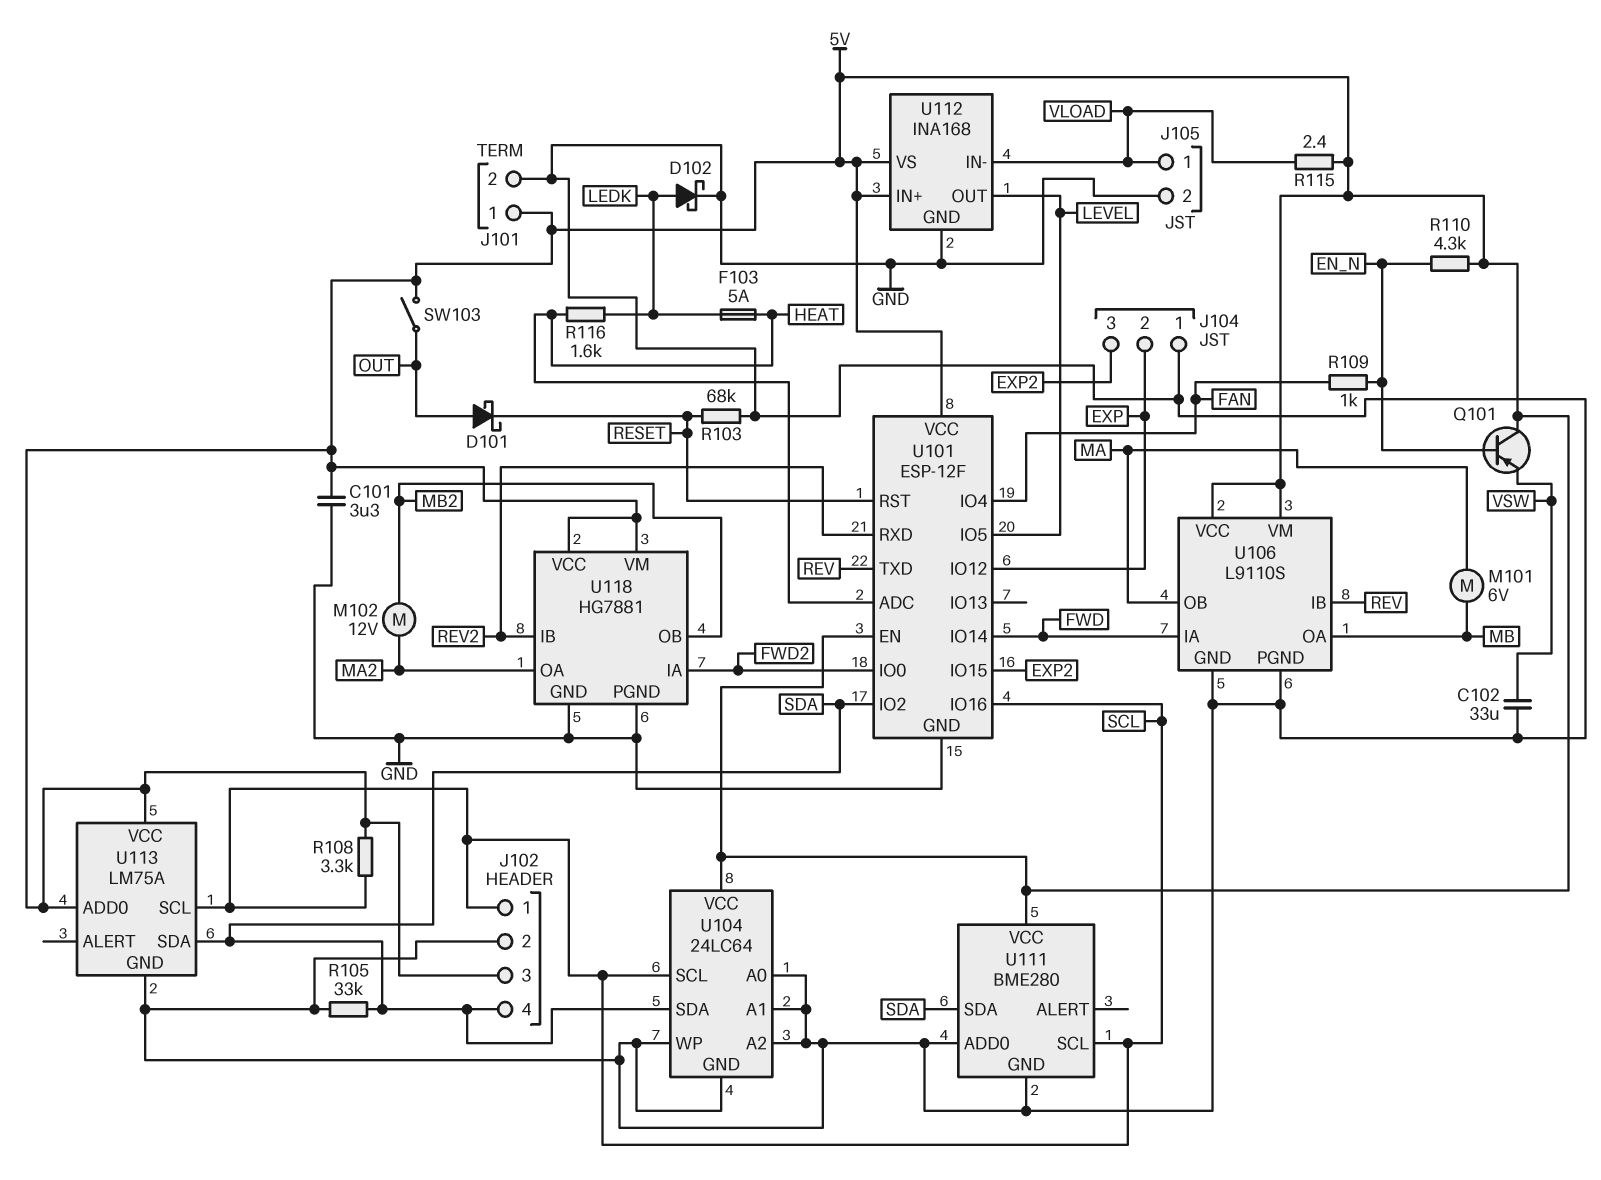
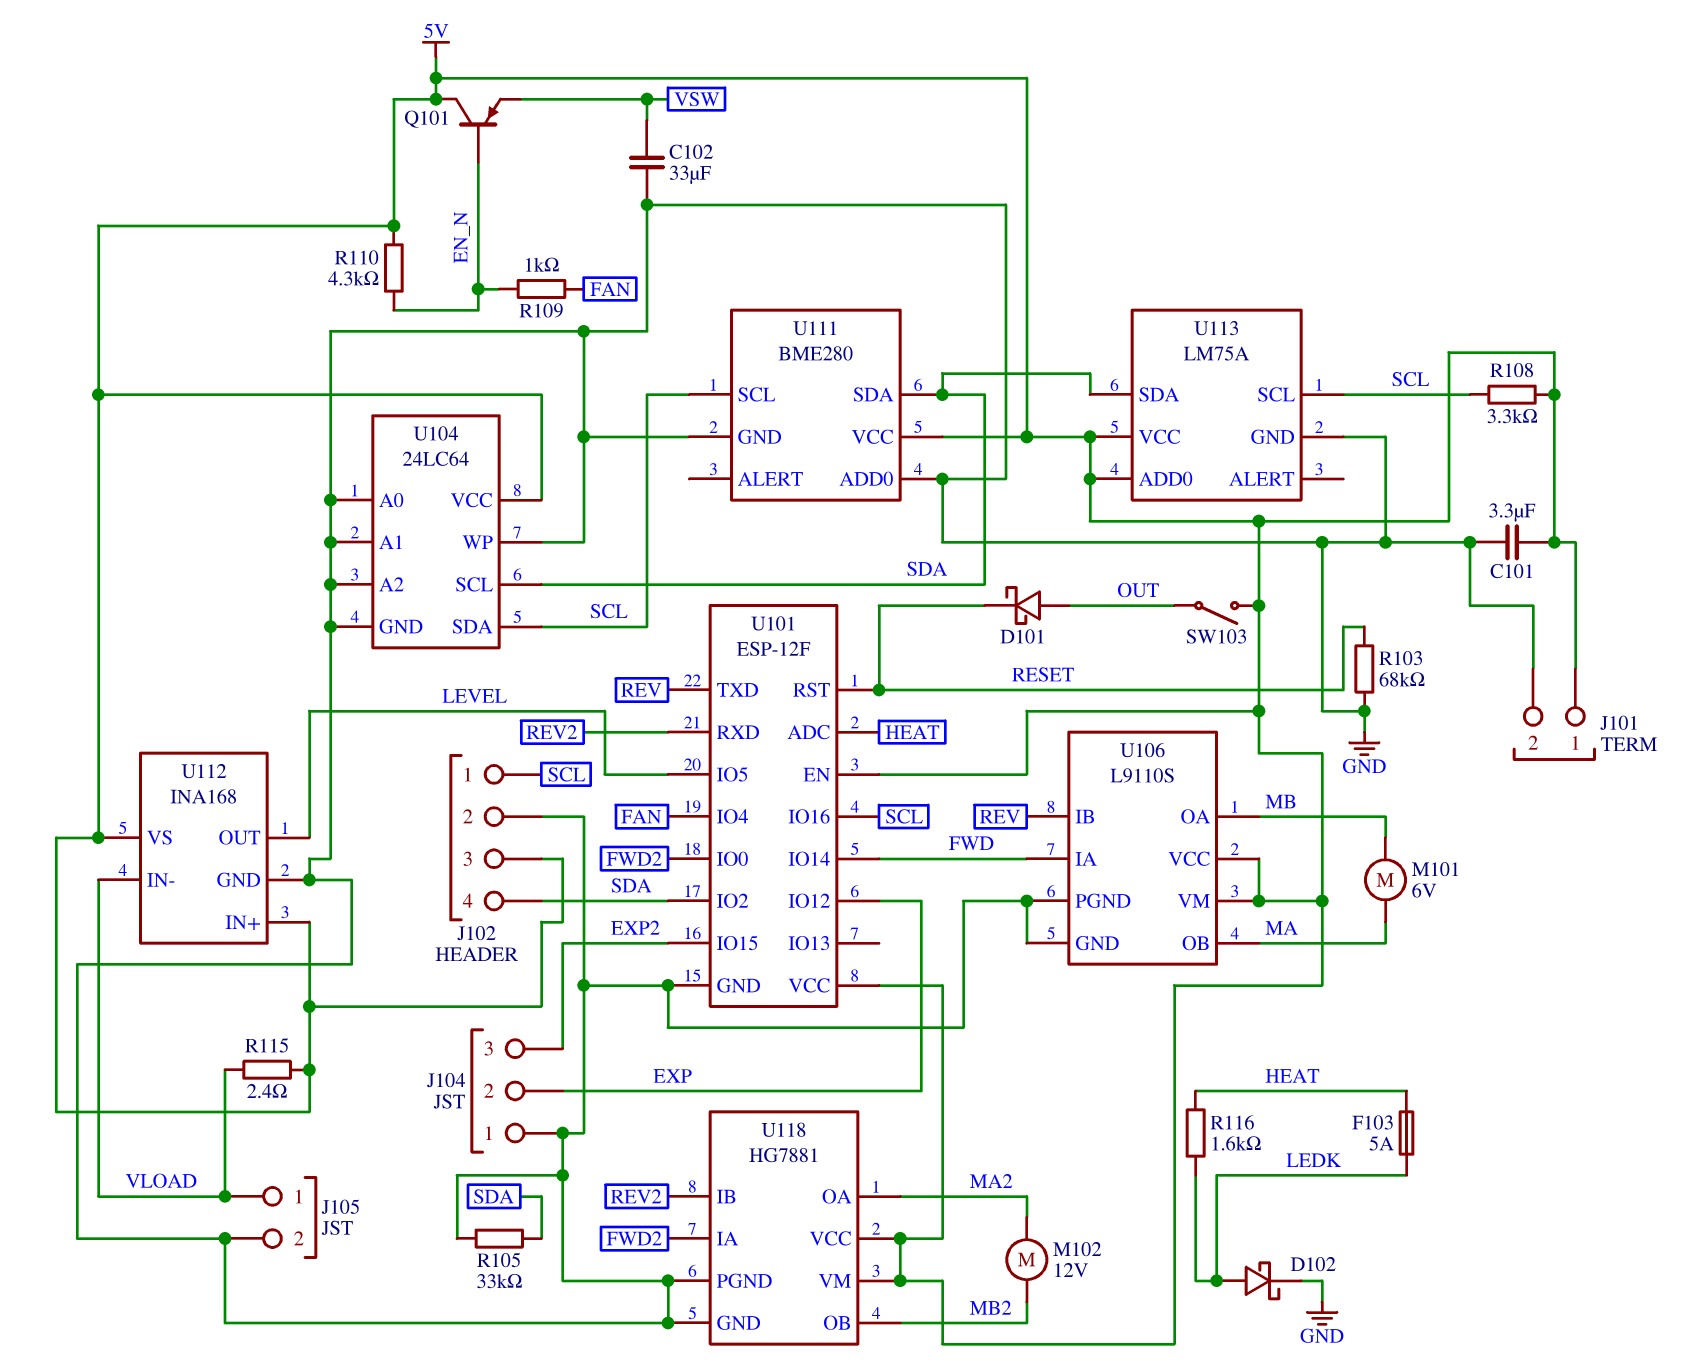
U104 pin SCL: SCL -> SDA
U104 pin SDA: SDA -> SCL

